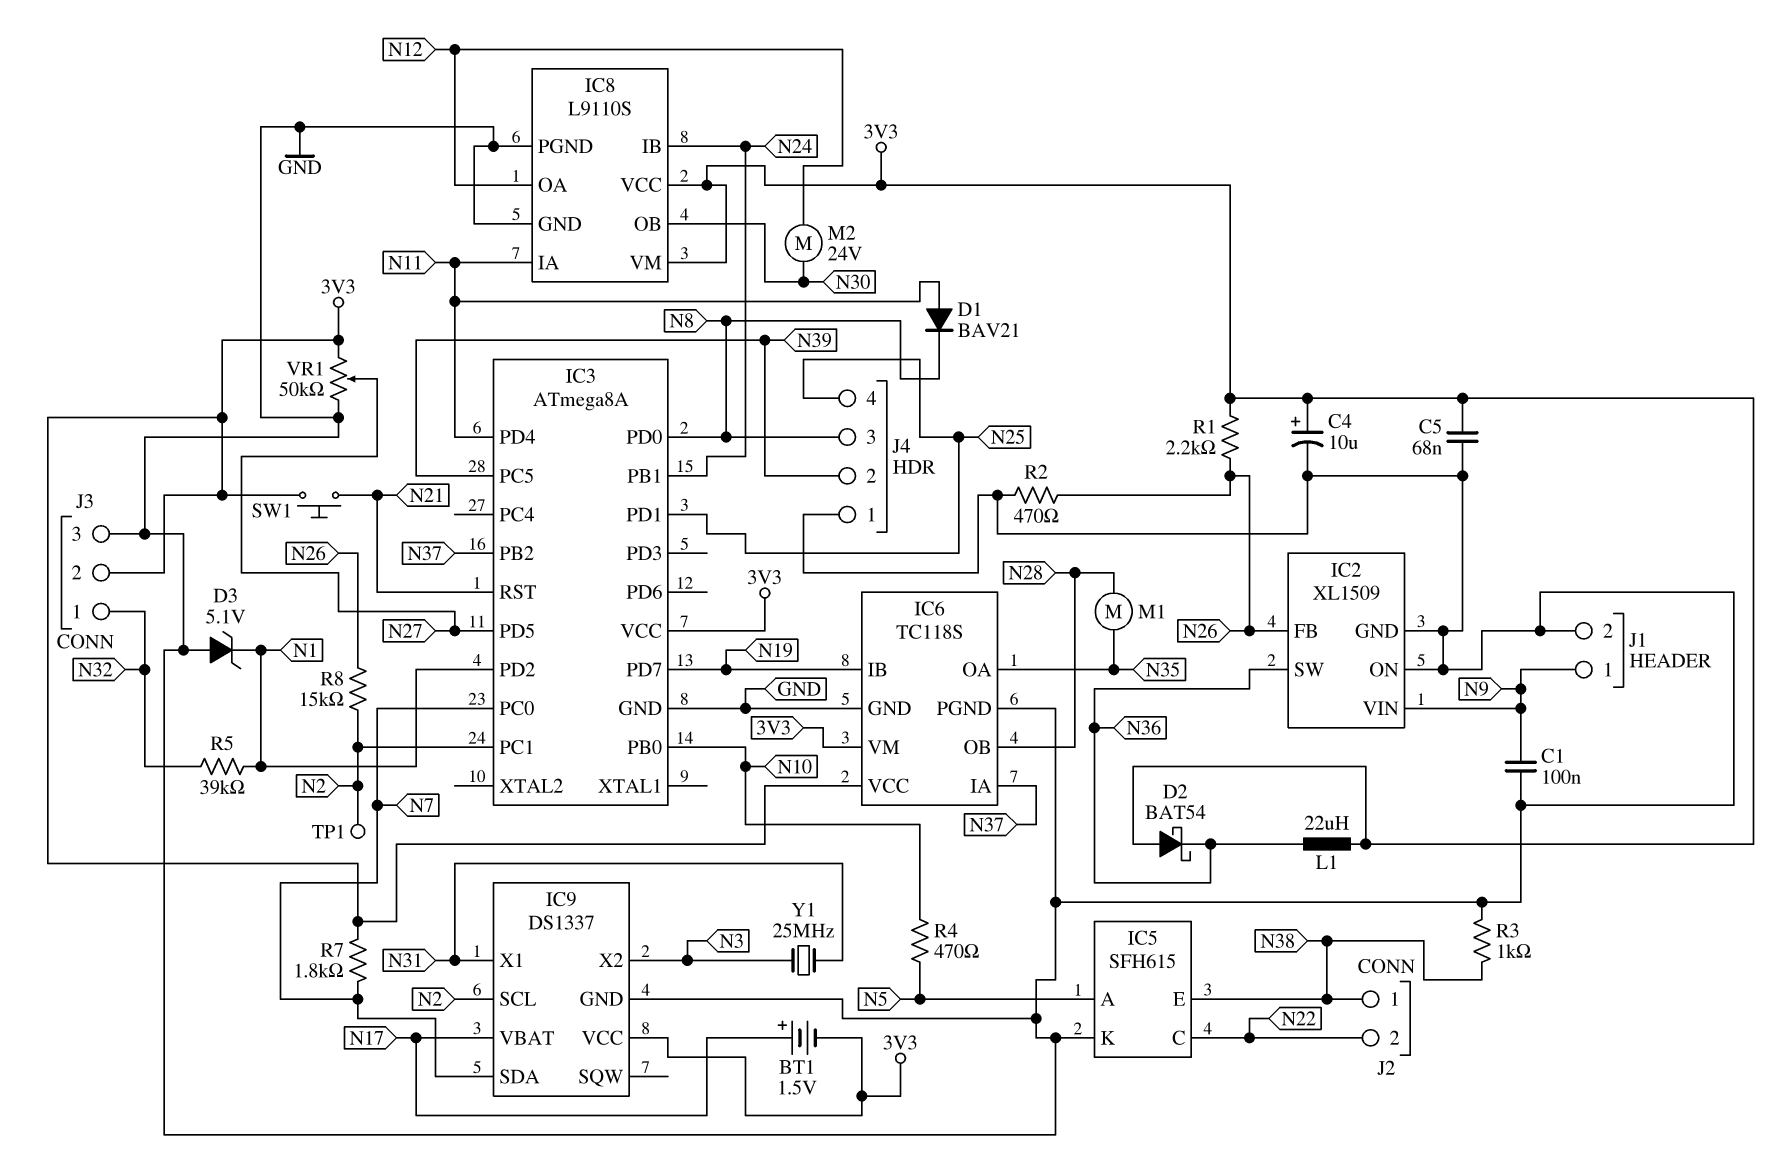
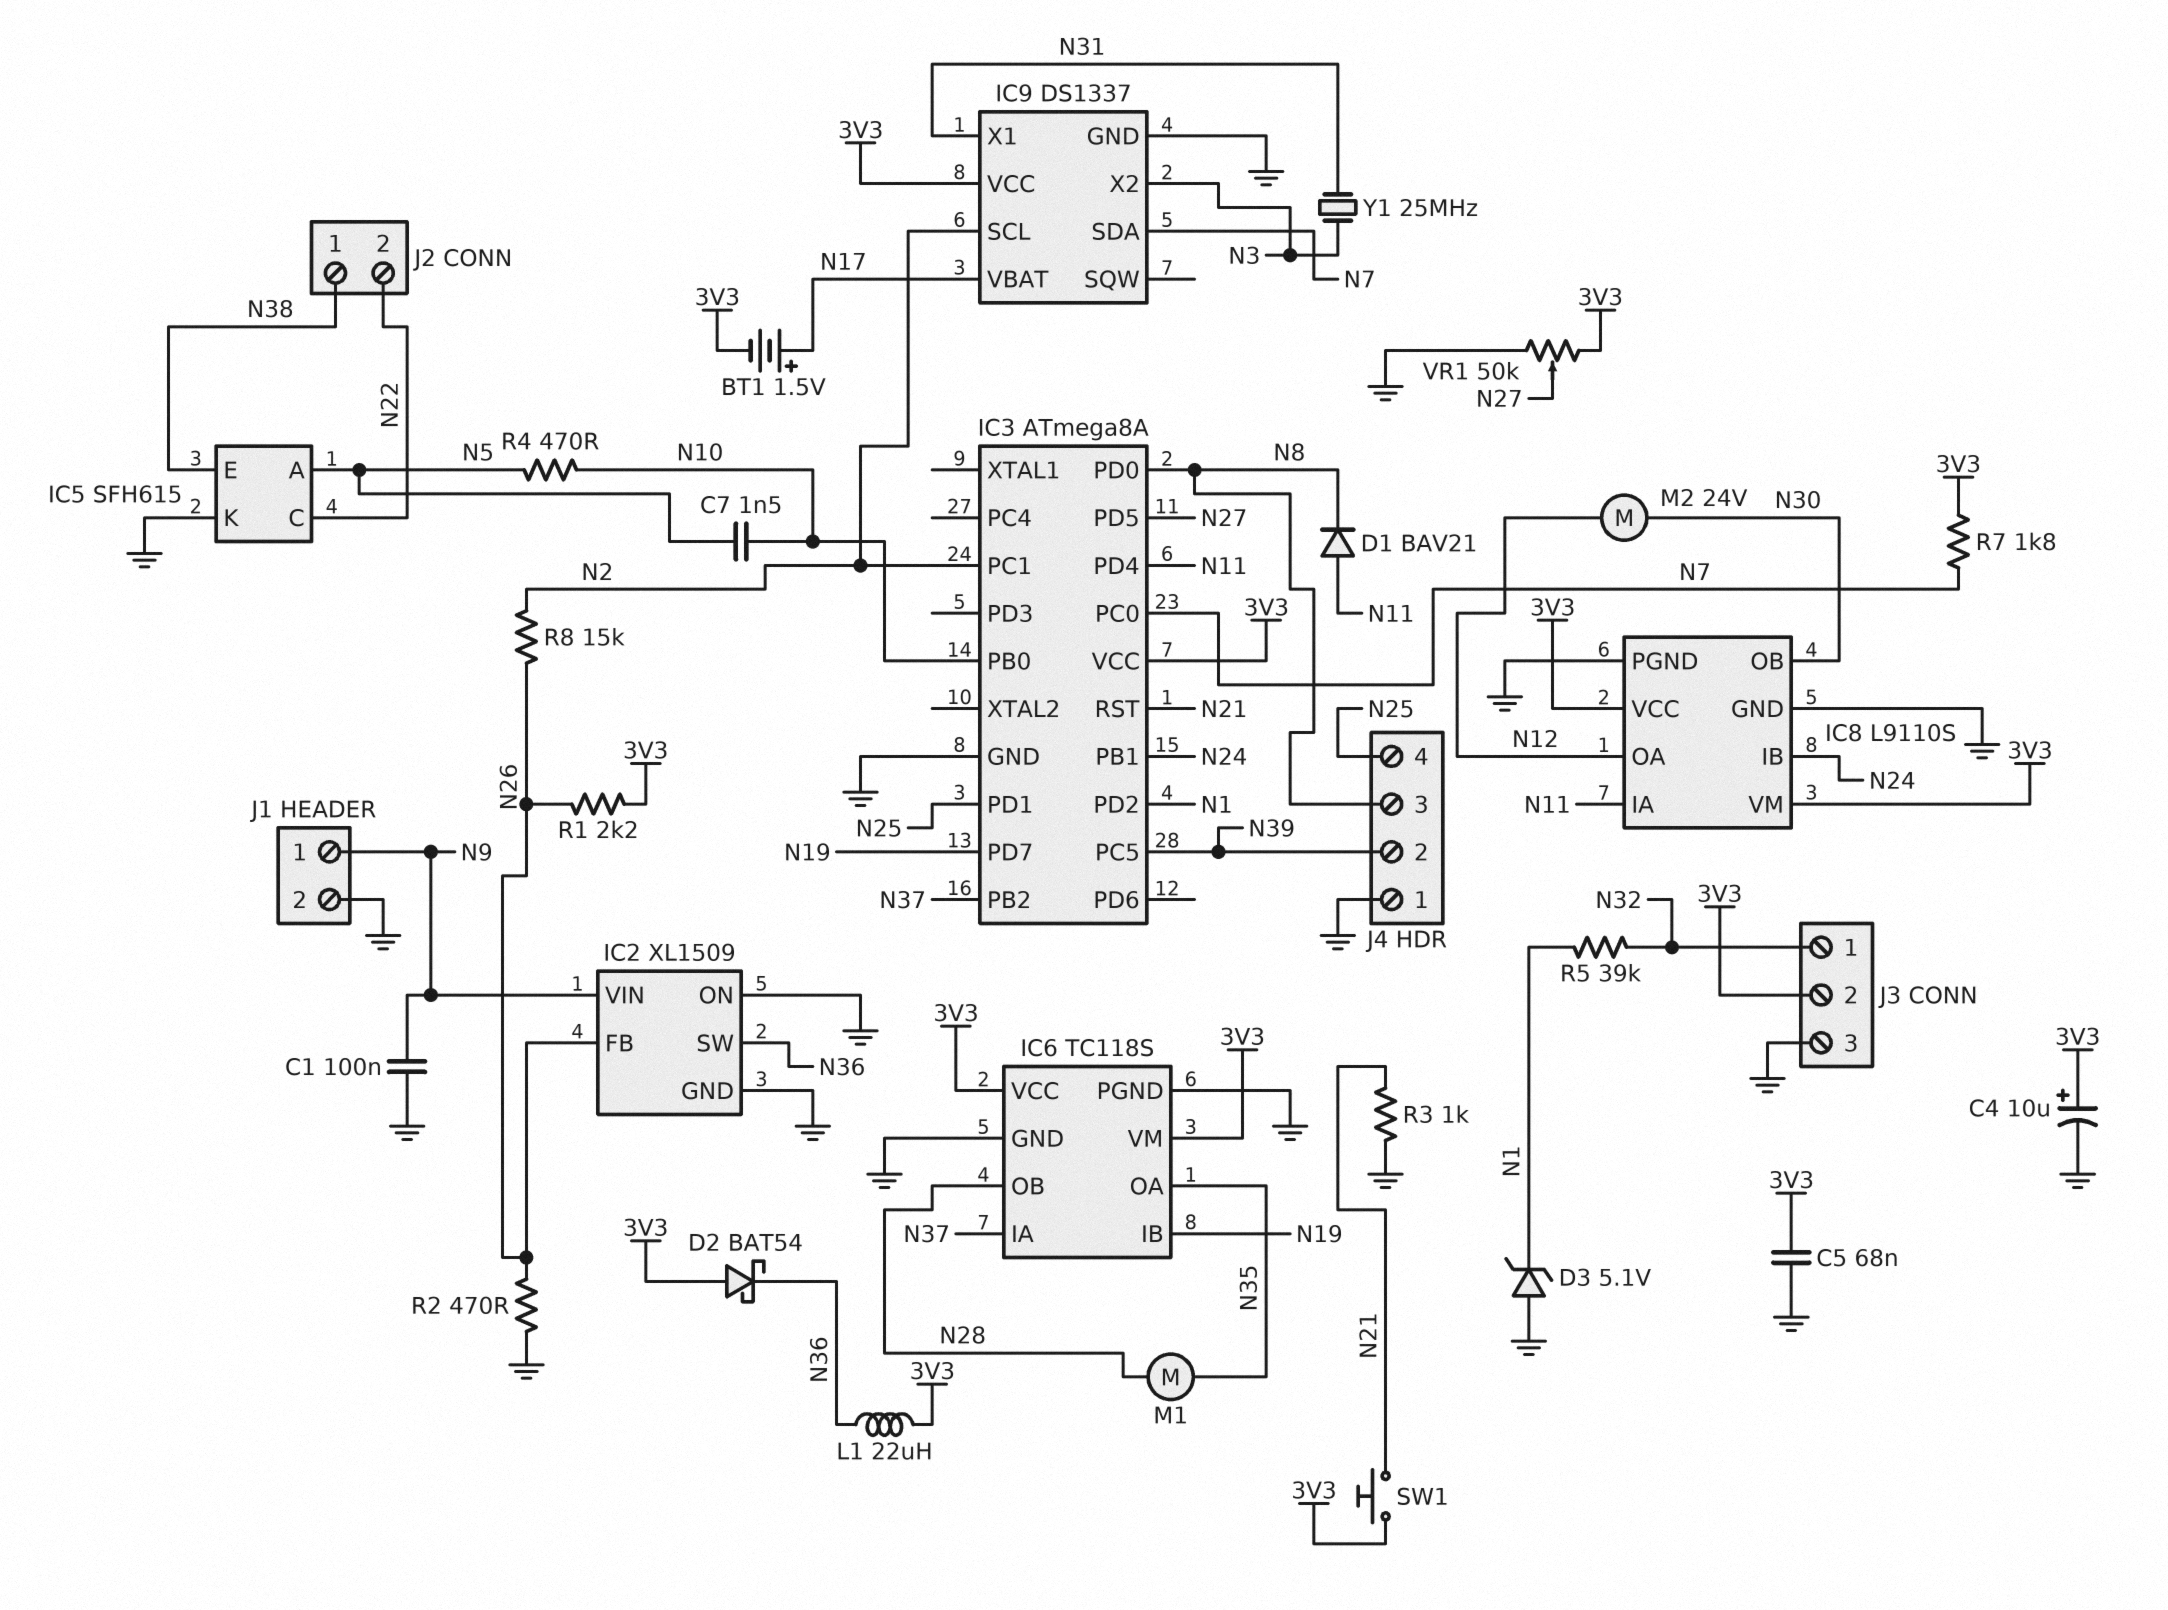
C7: none -> 1.5nF (N5, N10)
R3: 1k (GND, N38) -> 1k (GND, N21)
TP1: test point (N2) -> none

